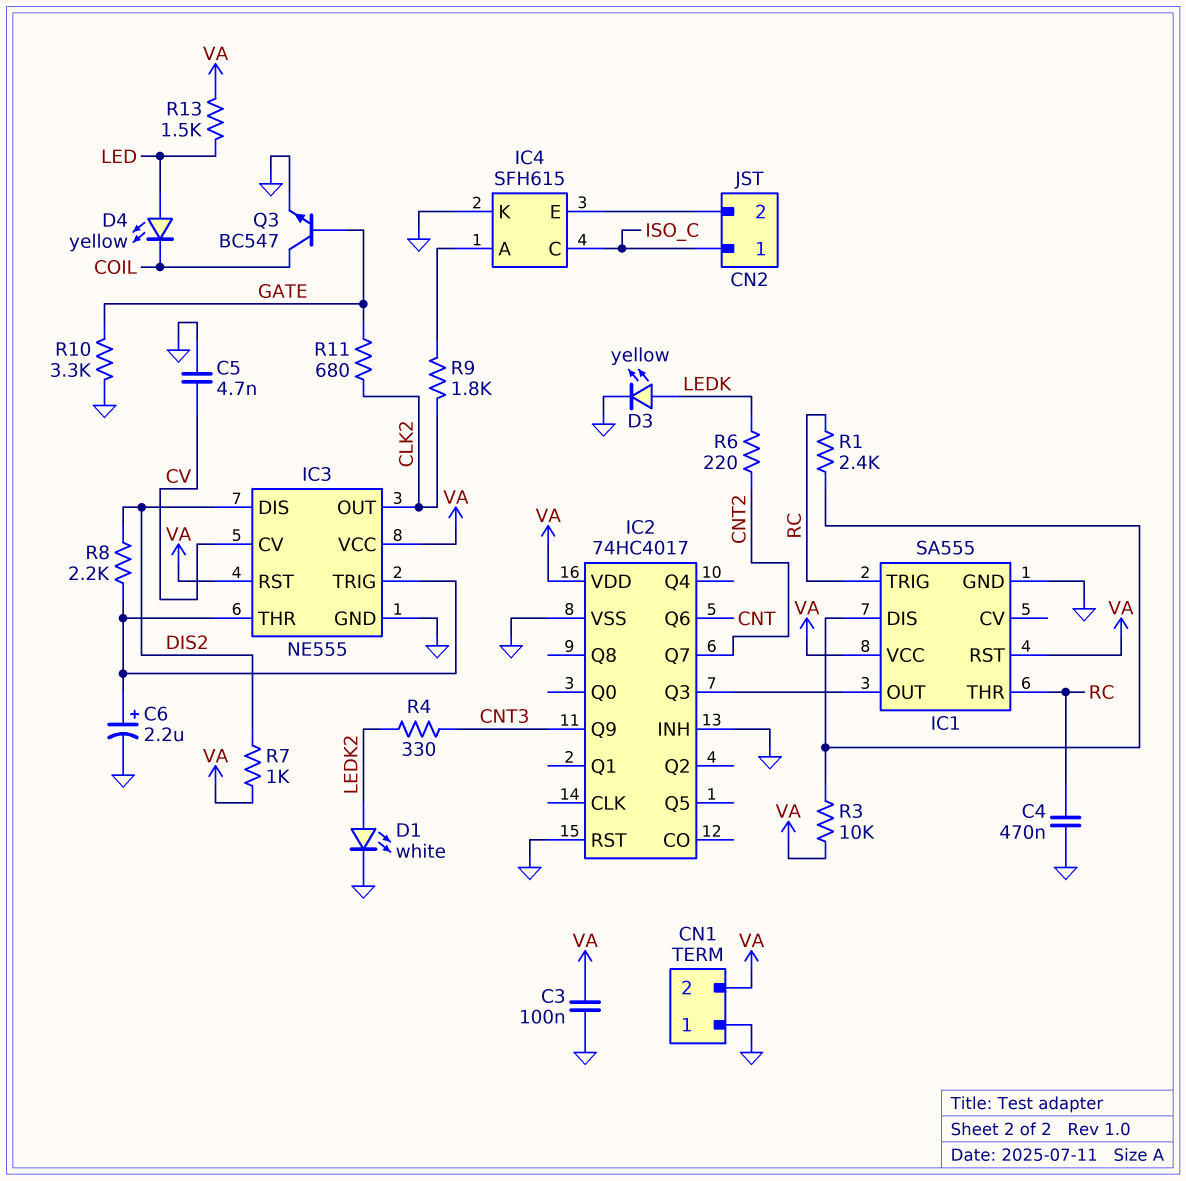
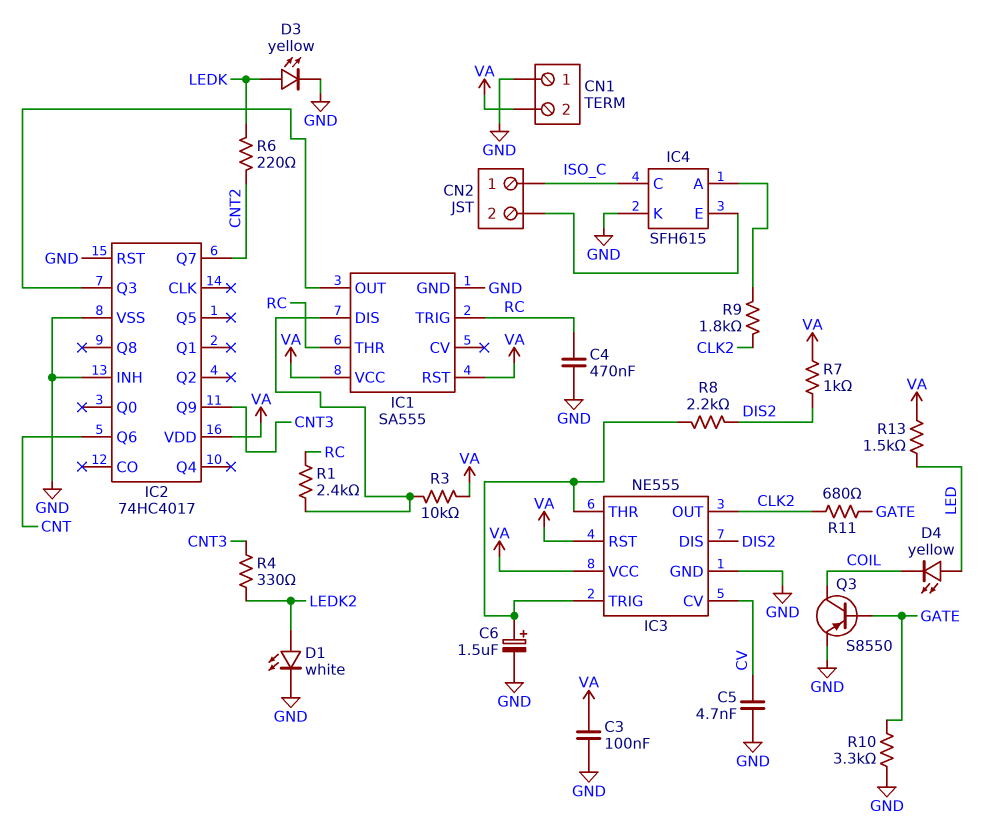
C6: 2.2uF (plus IC3/THR, minus GND) -> 1.5uF (plus IC3/THR, minus GND)
Q3: NPN BC547 (B GATE, C COIL, E GND) -> PNP S8550 (B GATE, C COIL, E GND)

